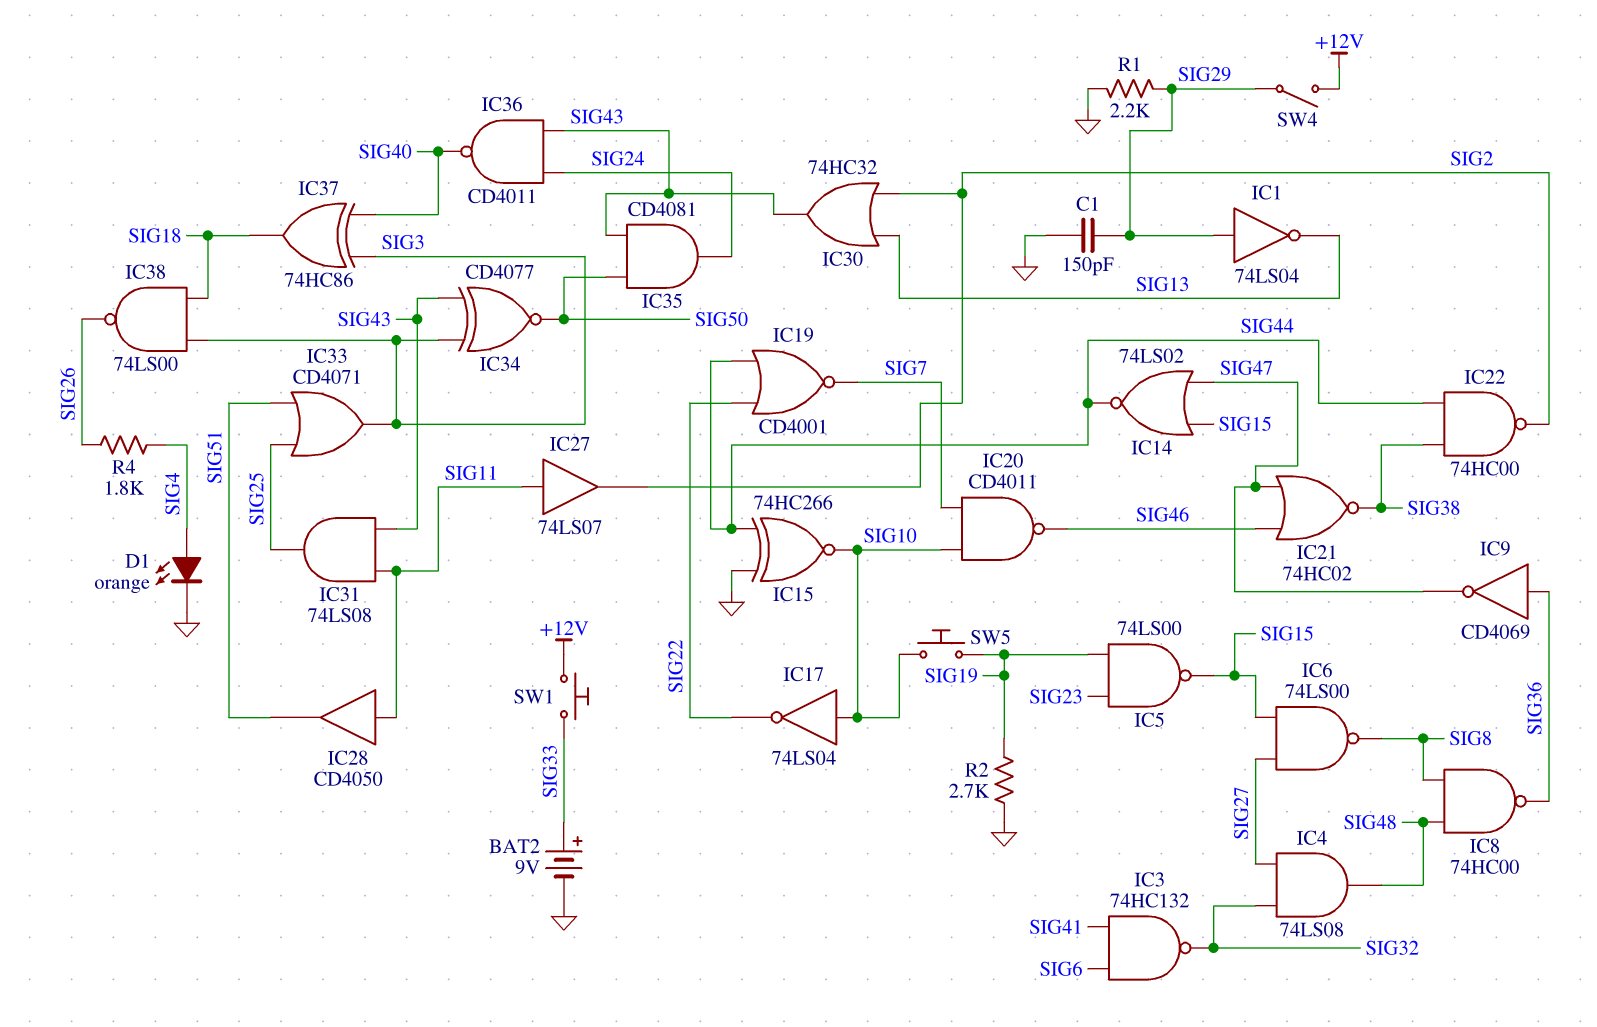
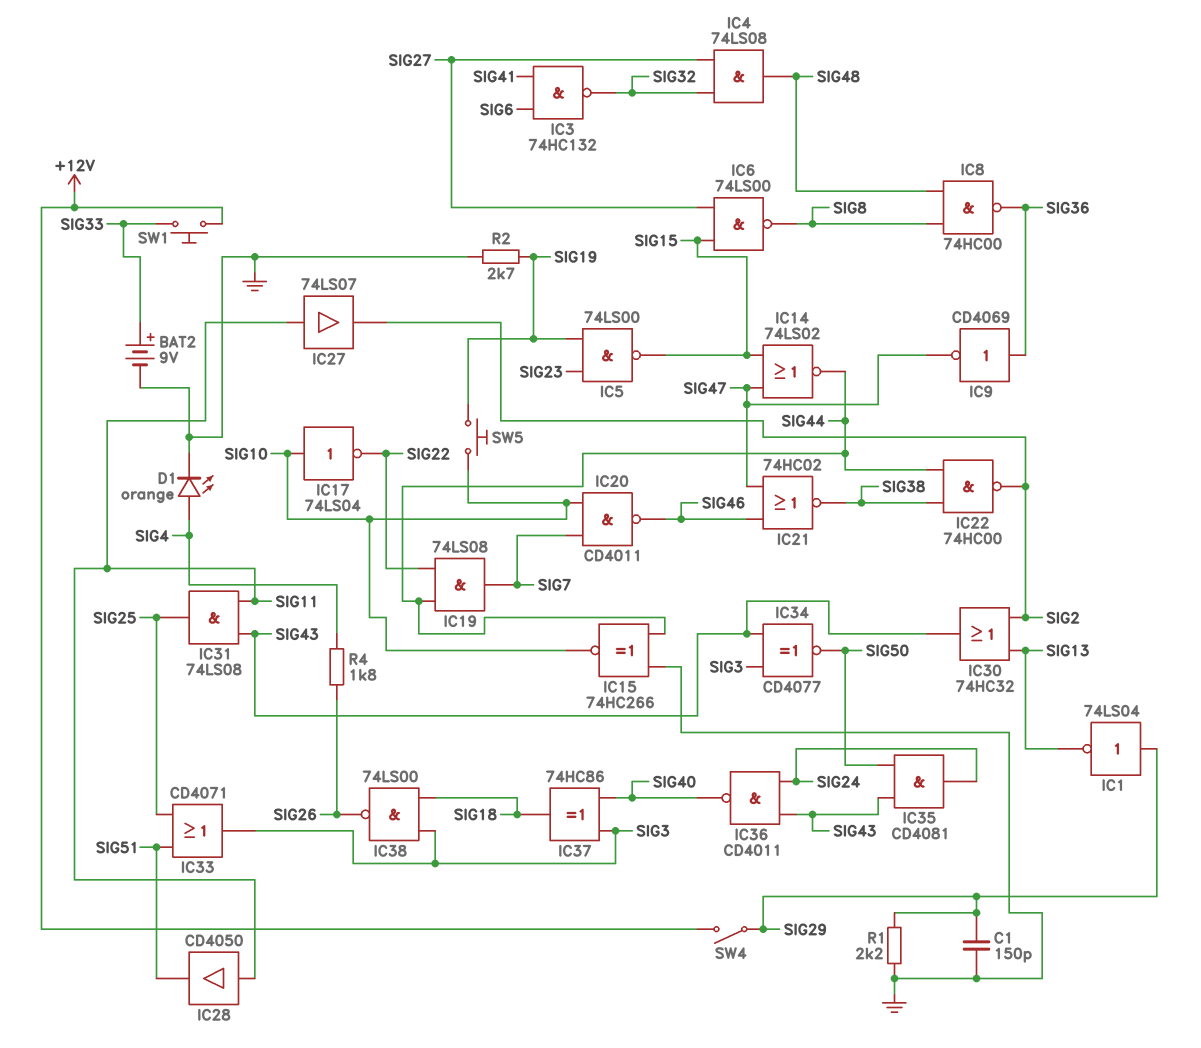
IC19: NOR CD4001 (in SIG22, in SIG44, out SIG7) -> AND 74LS08 (in SIG22, in SIG44, out SIG7)

